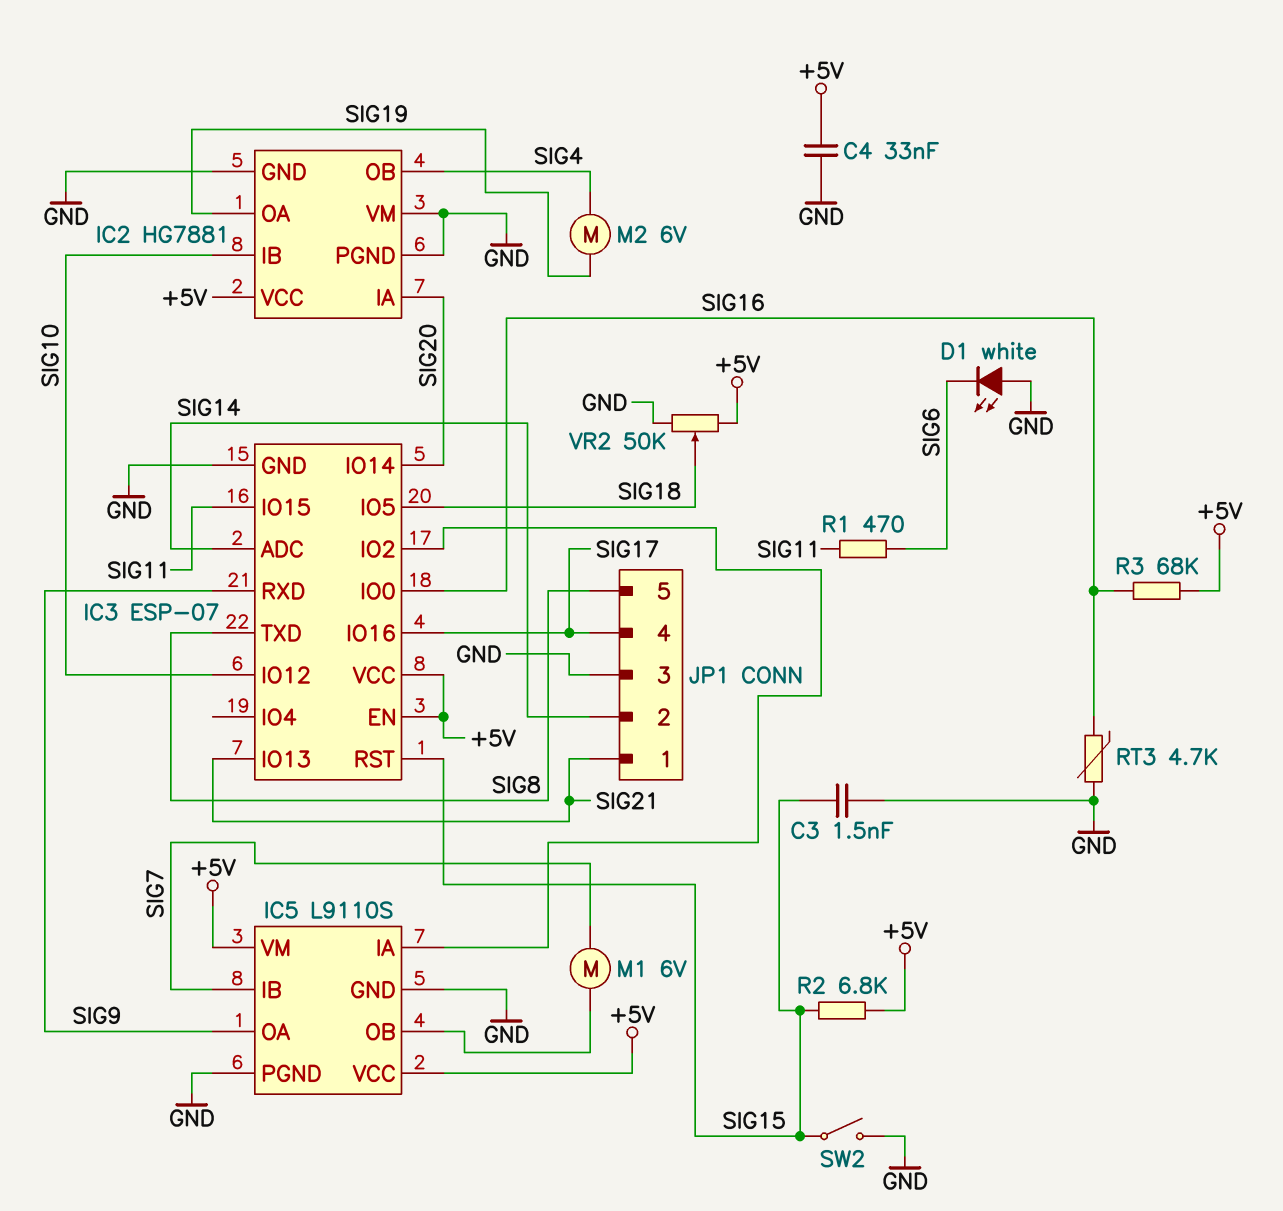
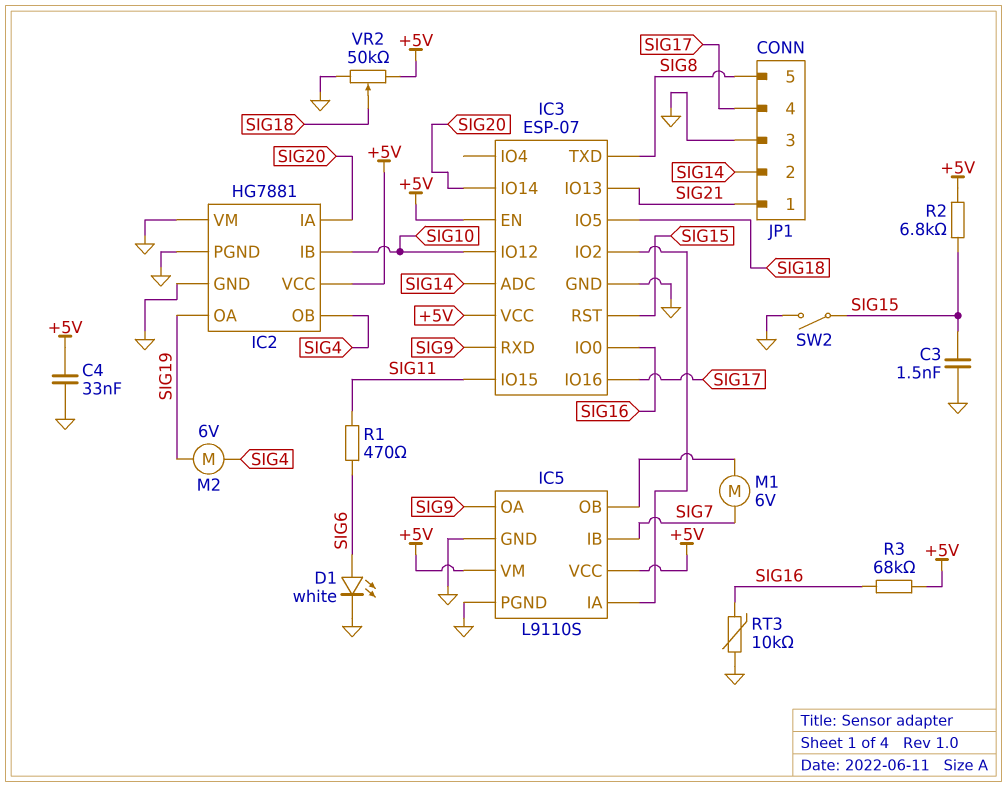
D1: LED white (A GND, K SIG6) -> LED white (A SIG6, K GND)
RT3: 4.7k (GND, SIG16) -> 10k (GND, SIG16)

